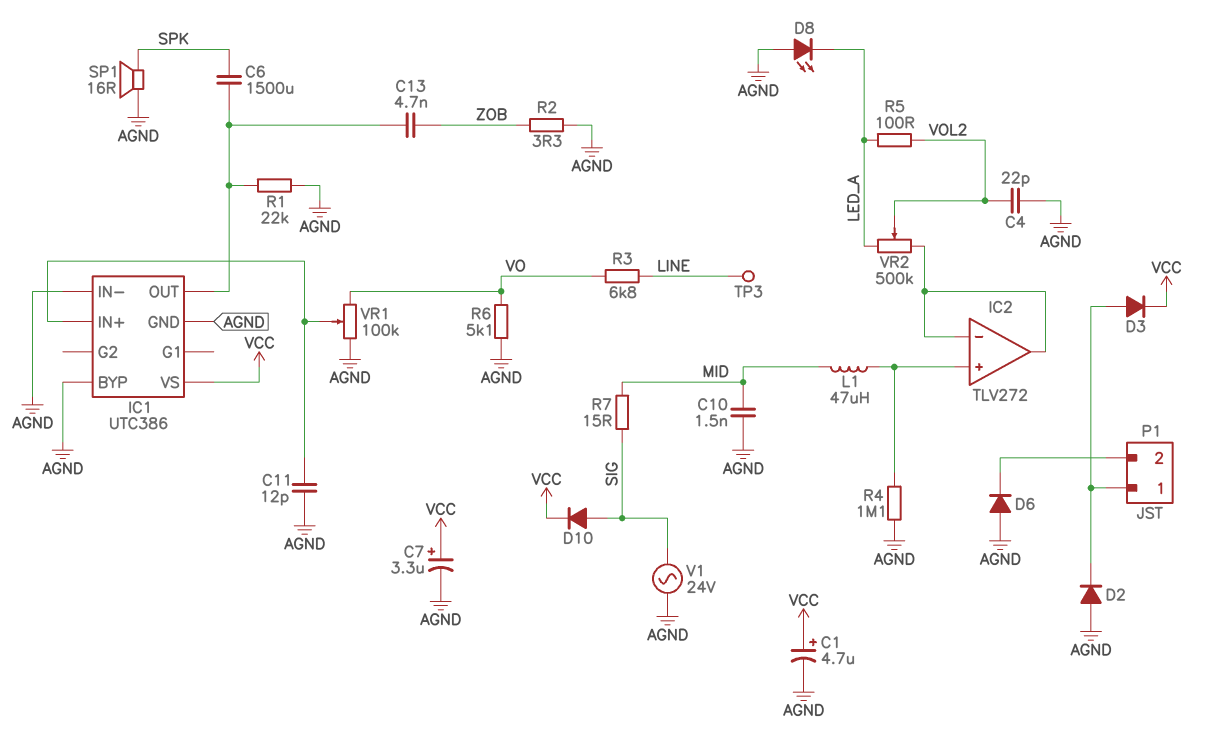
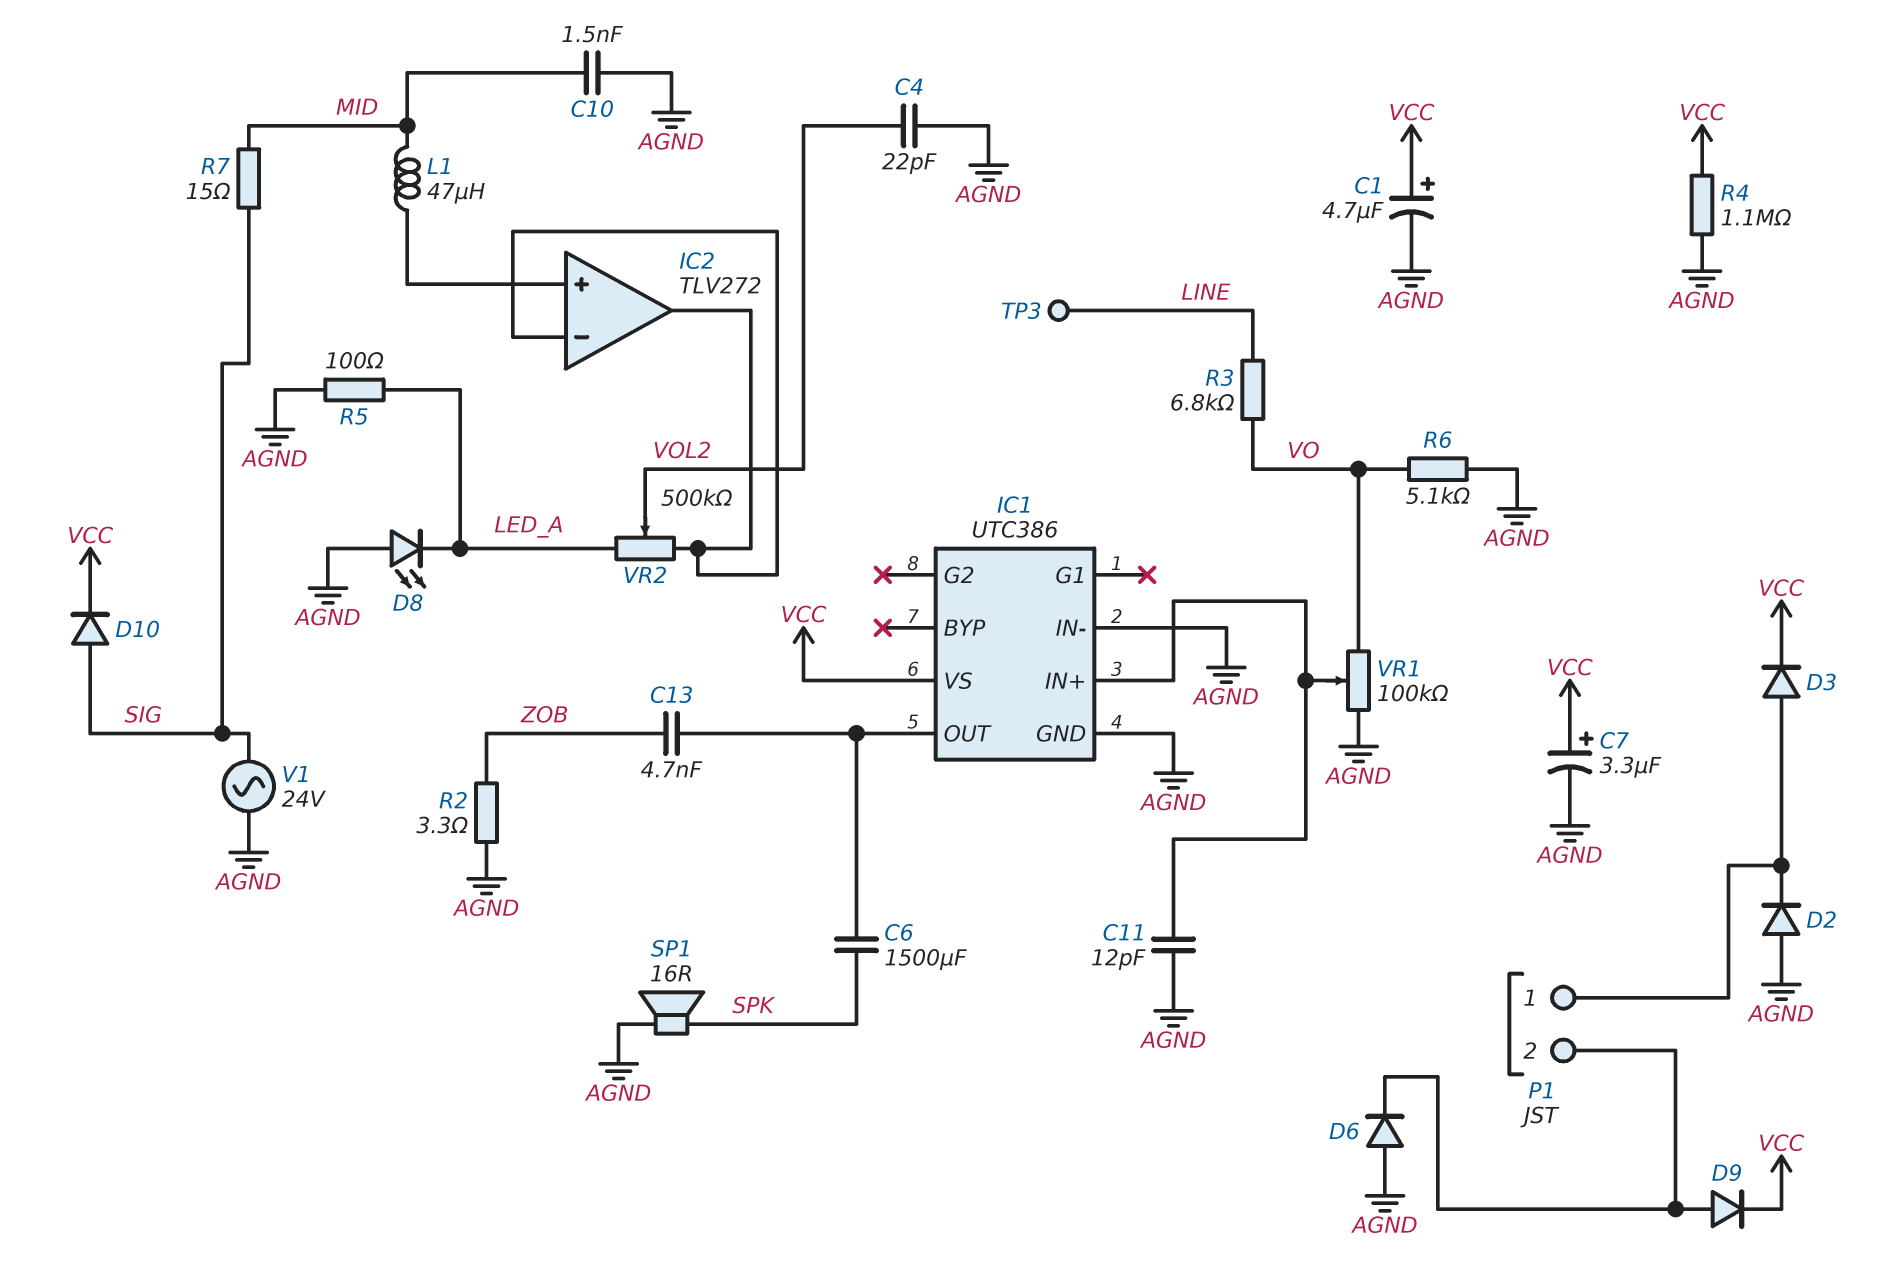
D9: none -> diode (A P1/2, K VCC)
IC1 pin BYP: AGND -> none
R1: 22k (AGND, IC1/OUT) -> none
R4: 1.1M (AGND, IC2/in+) -> 1.1M (AGND, VCC)
R5: 100 (LED_A, VOL2) -> 100 (AGND, LED_A)

